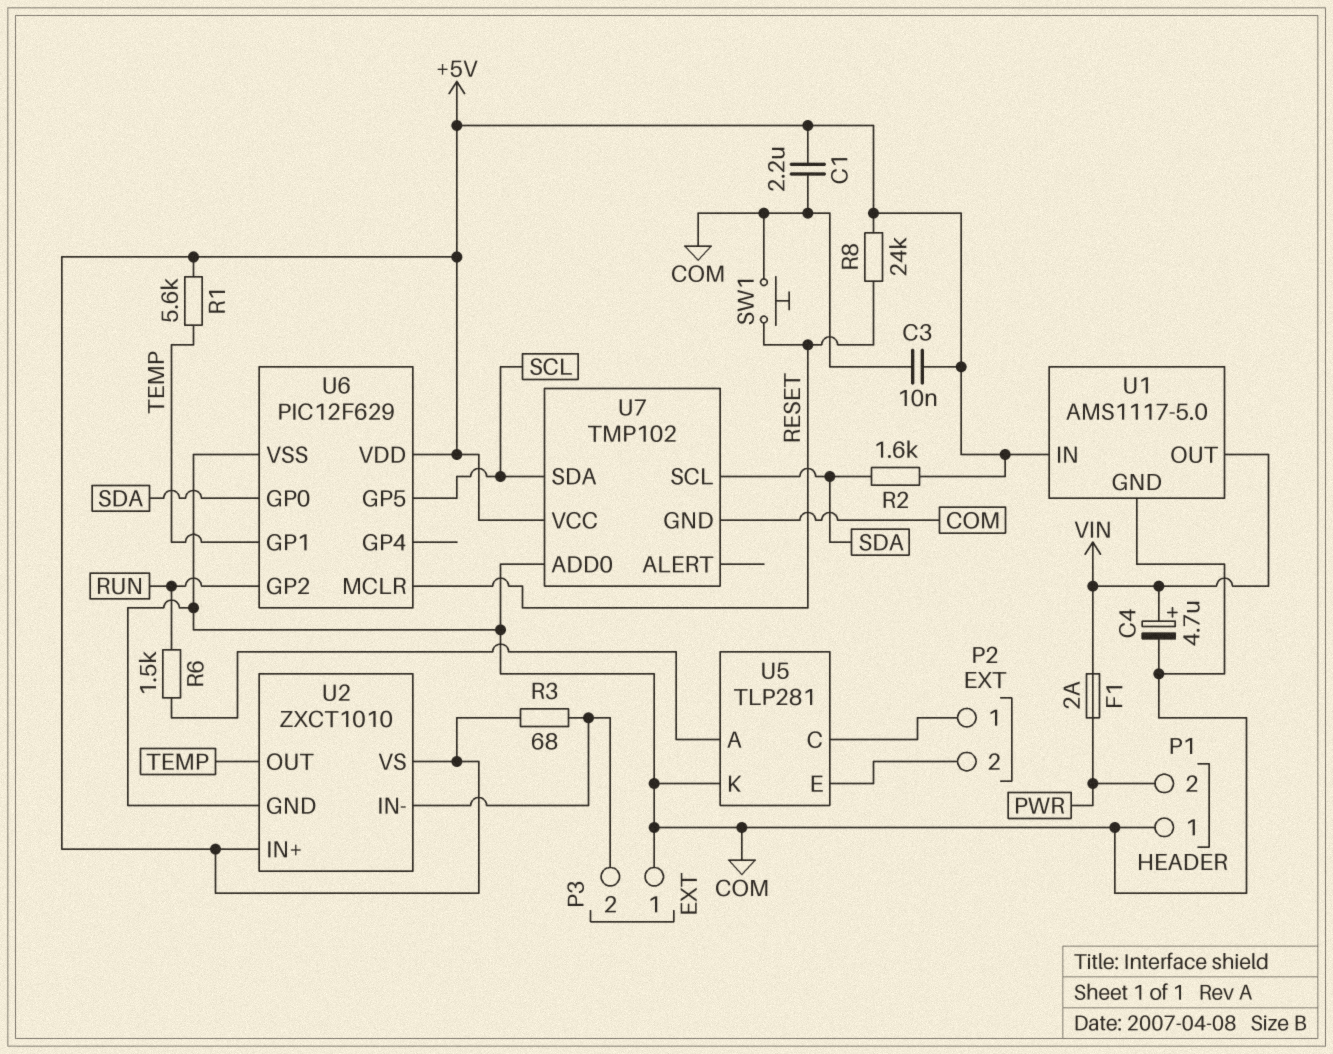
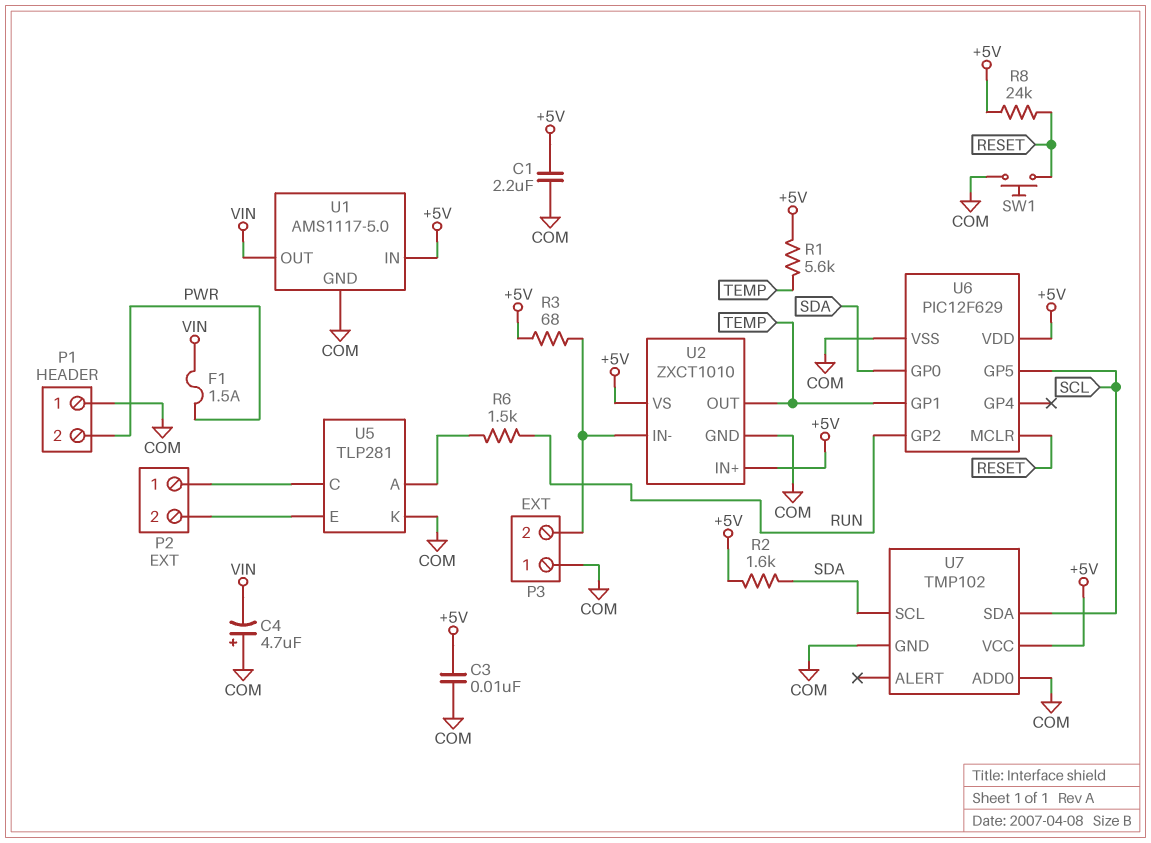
C4: 4.7uF (plus VIN, minus COM) -> 4.7uF (plus COM, minus VIN)
F1: 2A (PWR, VIN) -> 1.5A (PWR, VIN)

